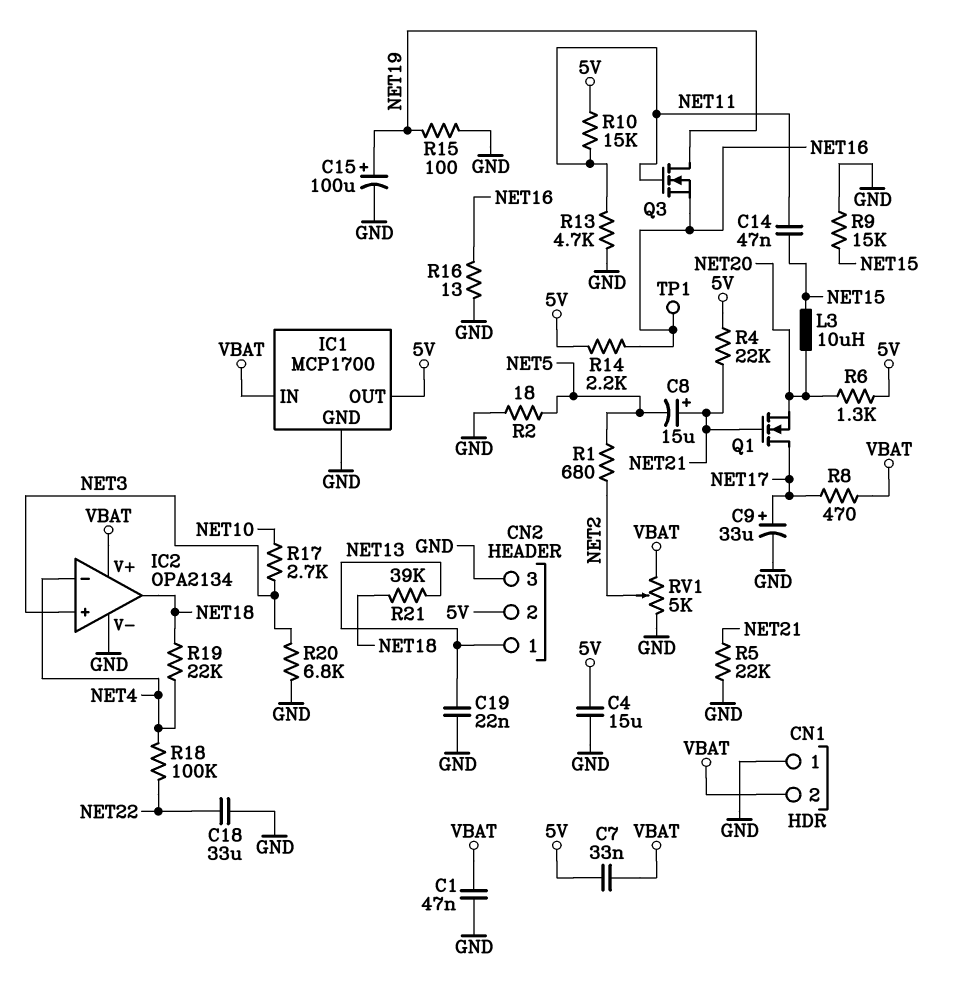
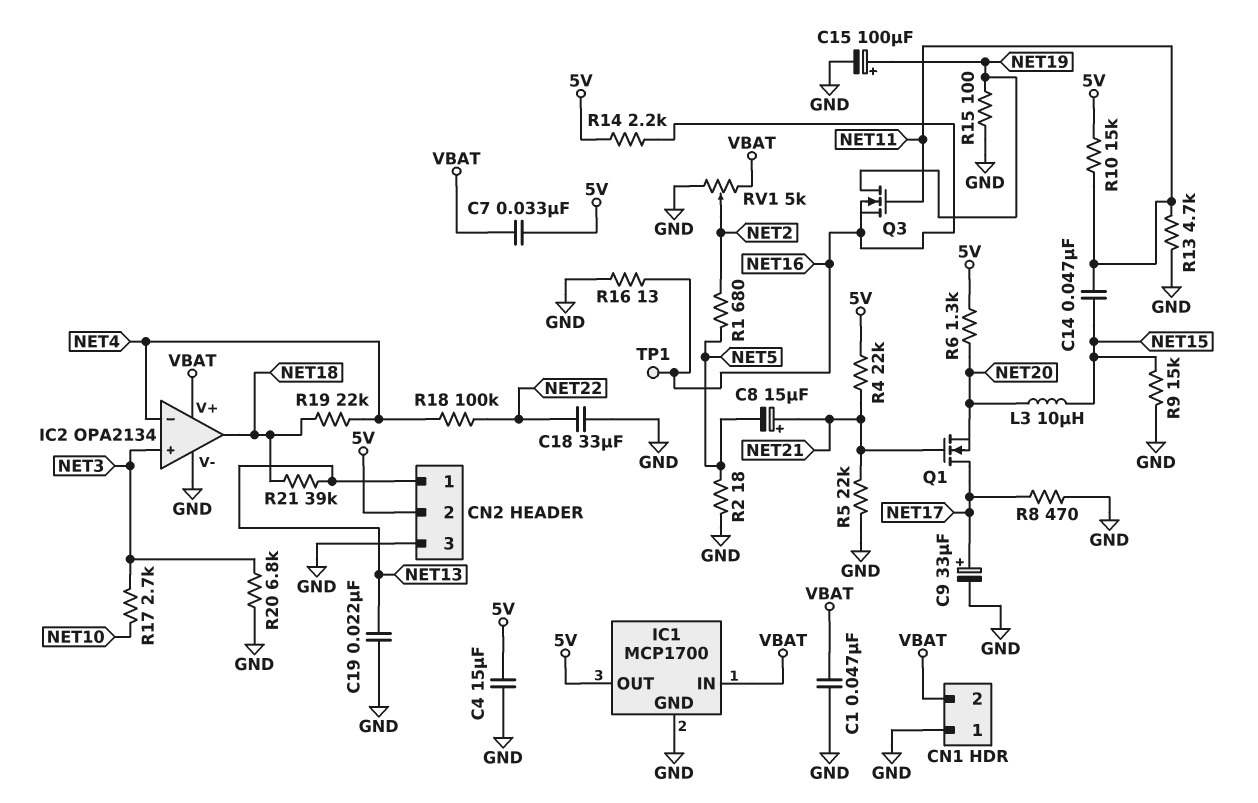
R8: 470 (NET17, VBAT) -> 470 (GND, NET17)

